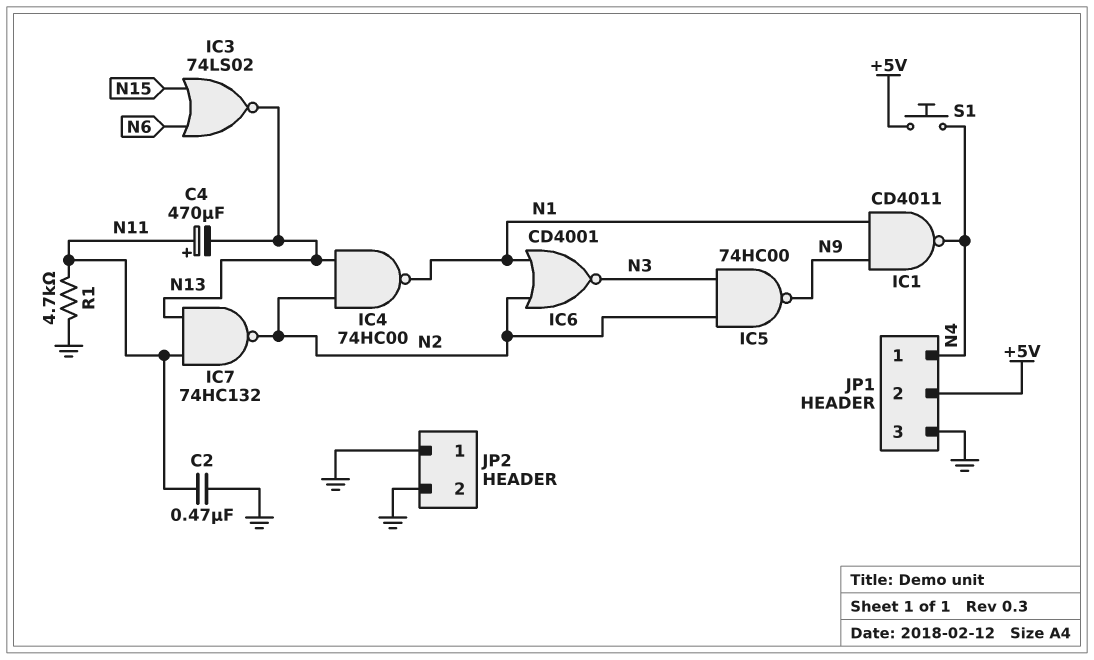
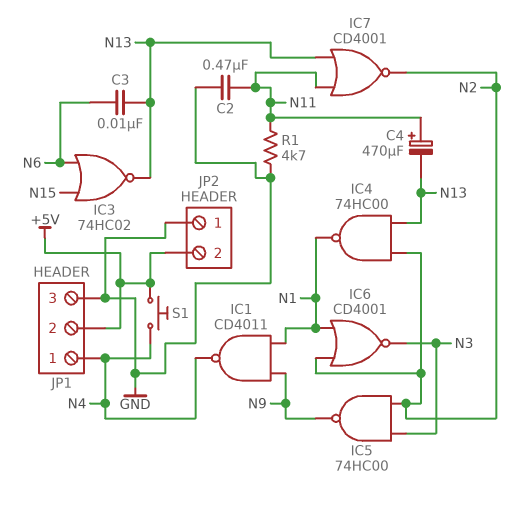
C3: none -> 10nF (N6, N13)
IC3: NOR 74LS02 (in N6, in N15, out N13) -> NOR 74HC02 (in N6, in N15, out N13)
IC7: NAND 74HC132 (in N11, in N13, out N2) -> NOR CD4001 (in N11, in N13, out N2)
JP2 pin 2: GND -> +5V

